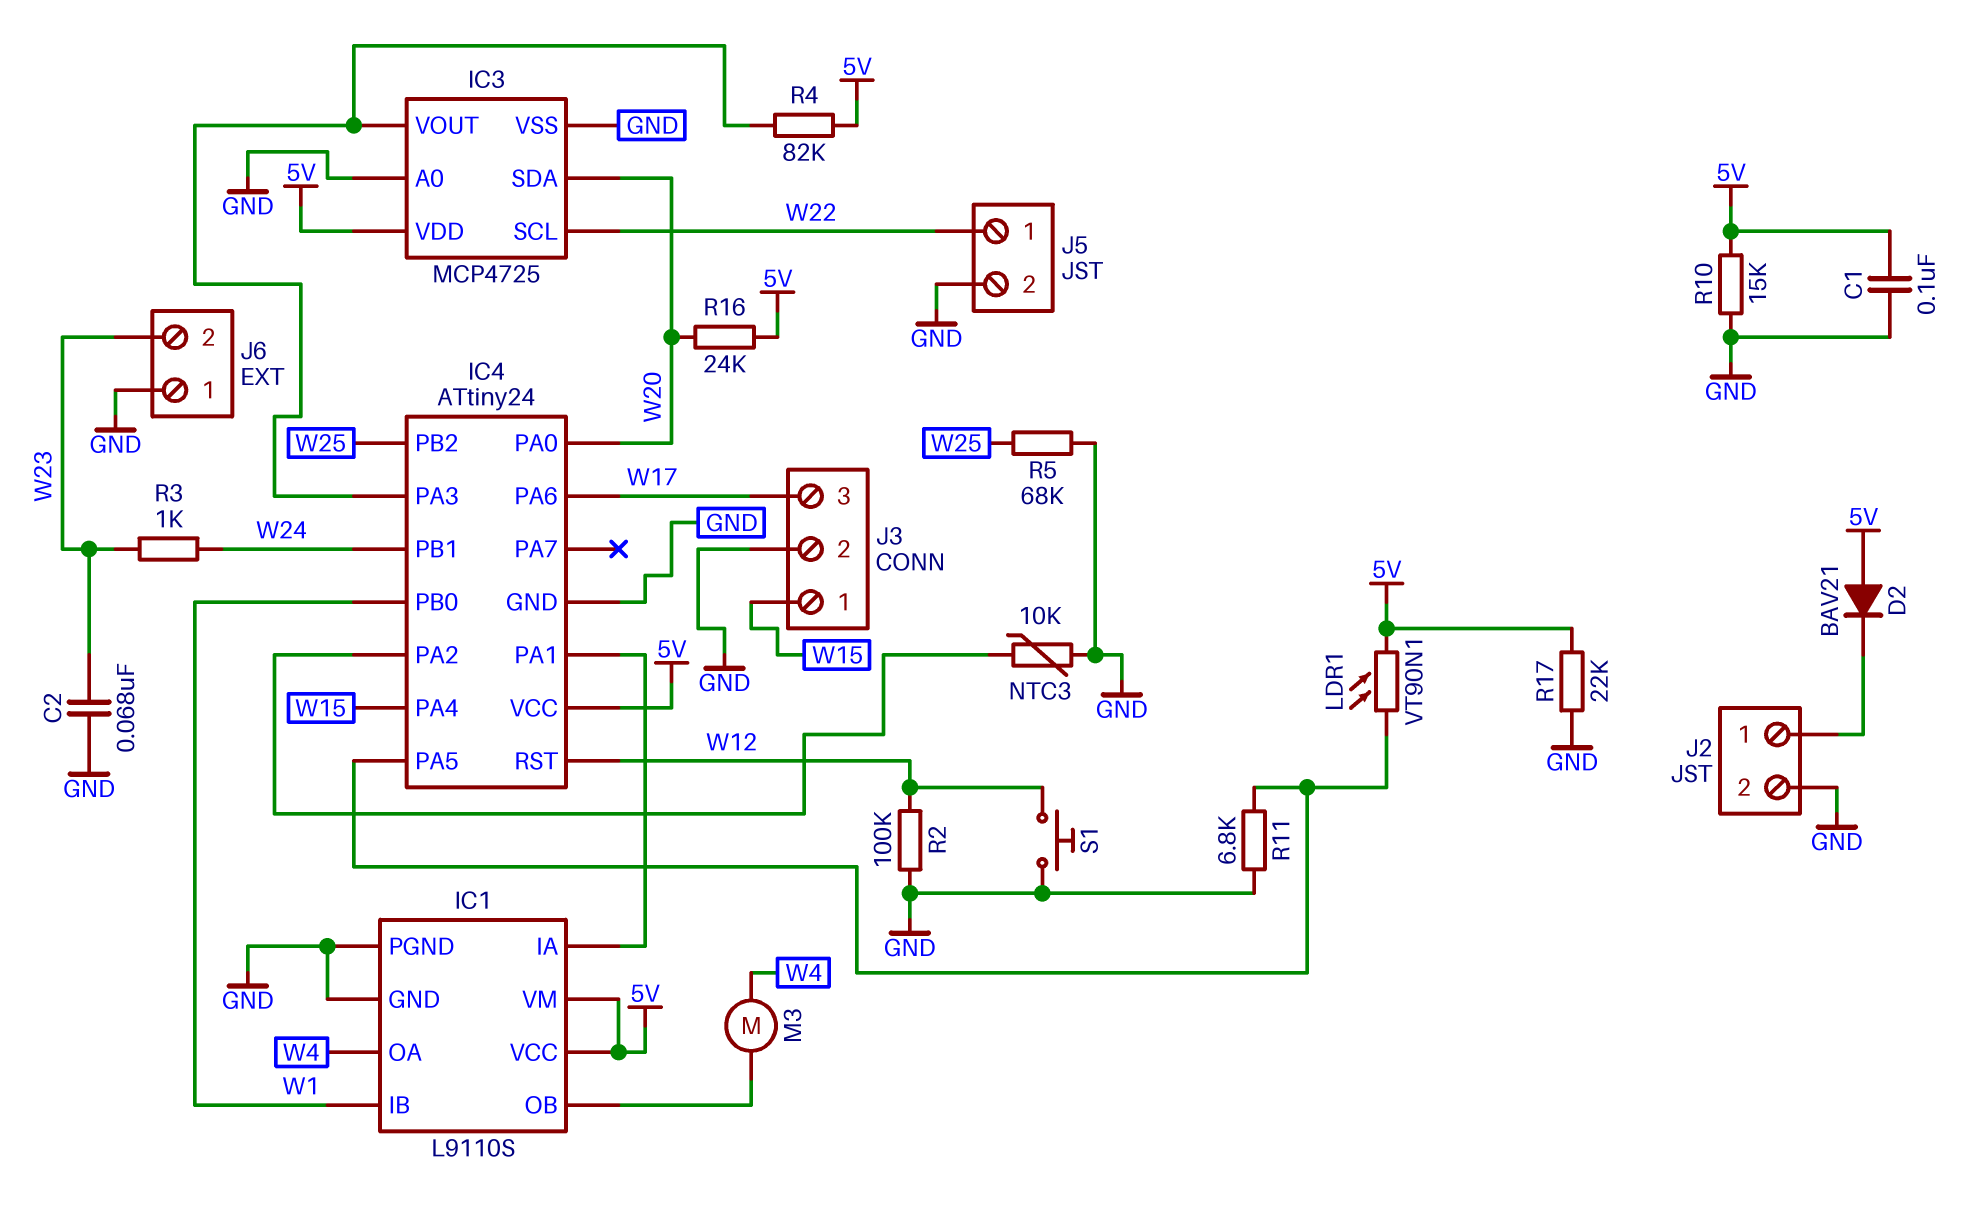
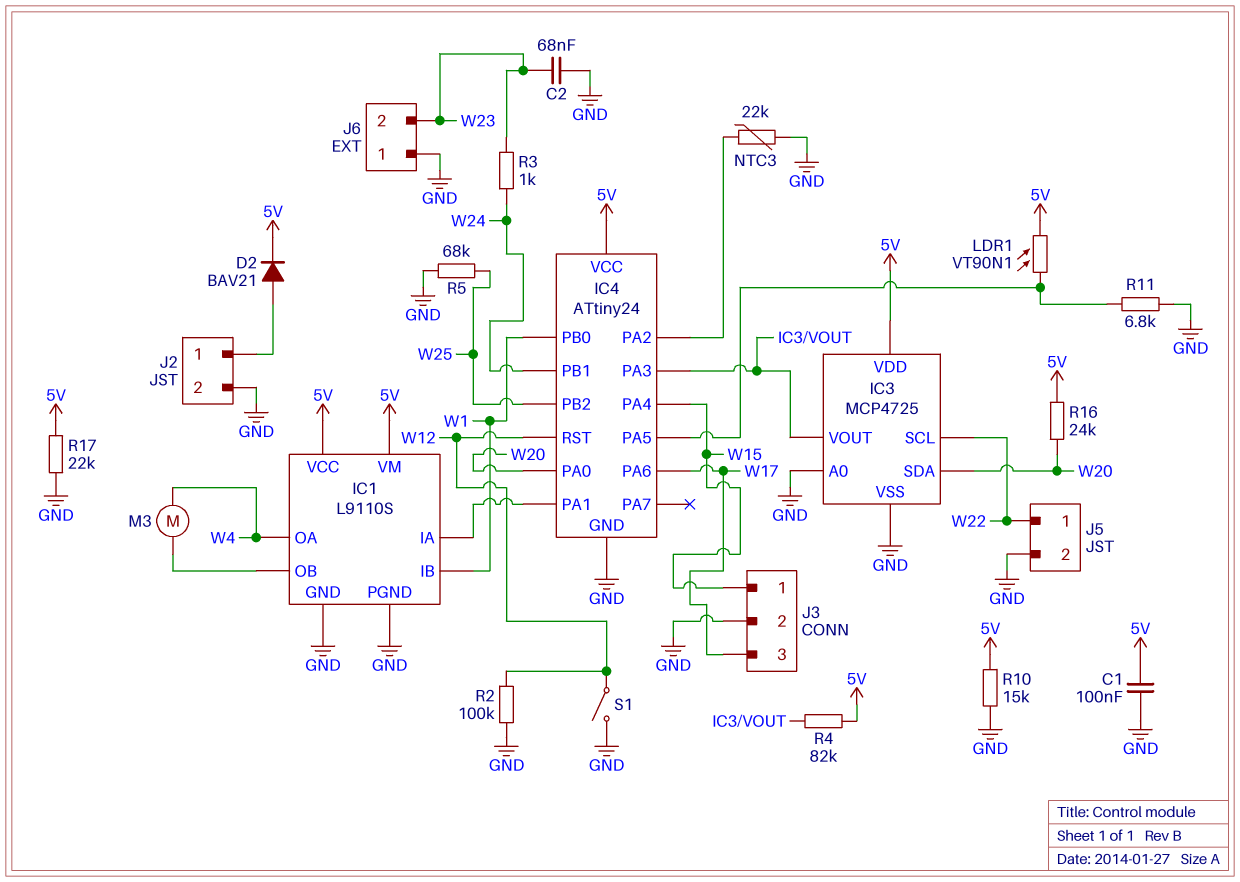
D2: diode BAV21 (A 5V, K J2/1) -> diode BAV21 (A J2/1, K 5V)
NTC3: 10k (GND, IC4/PA2) -> 22k (GND, IC4/PA2)
S1: button (GND, W12) -> switch (GND, W12)

